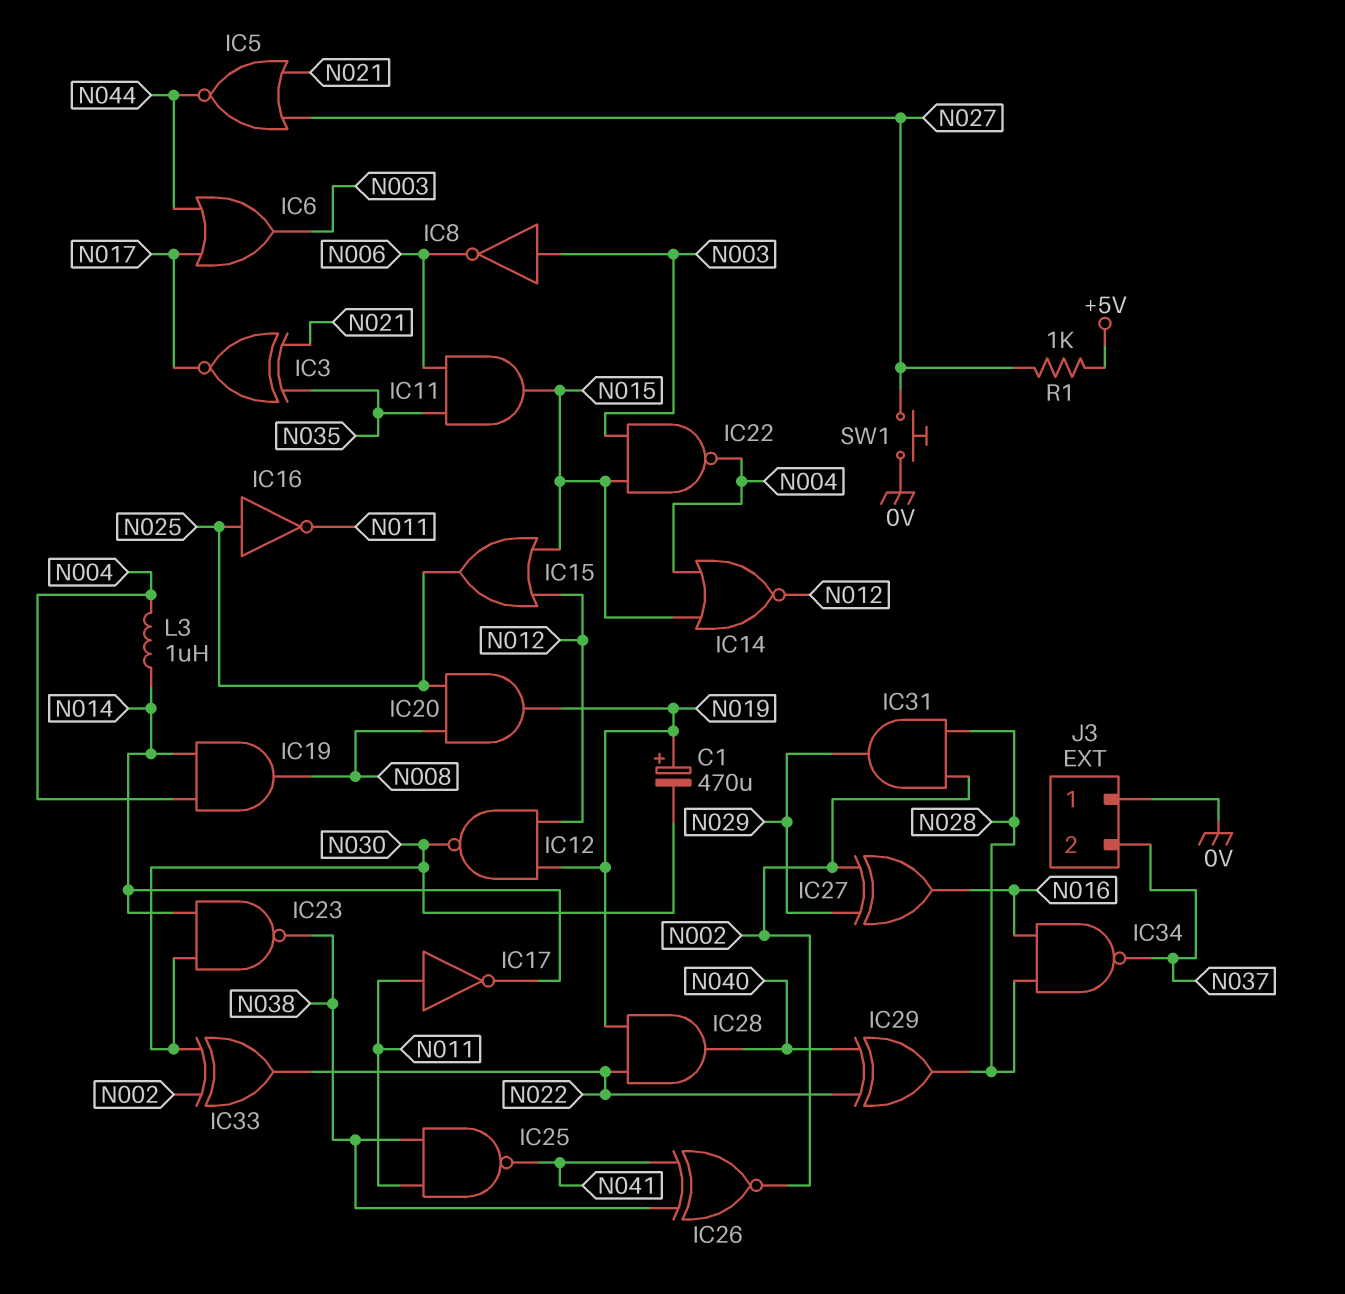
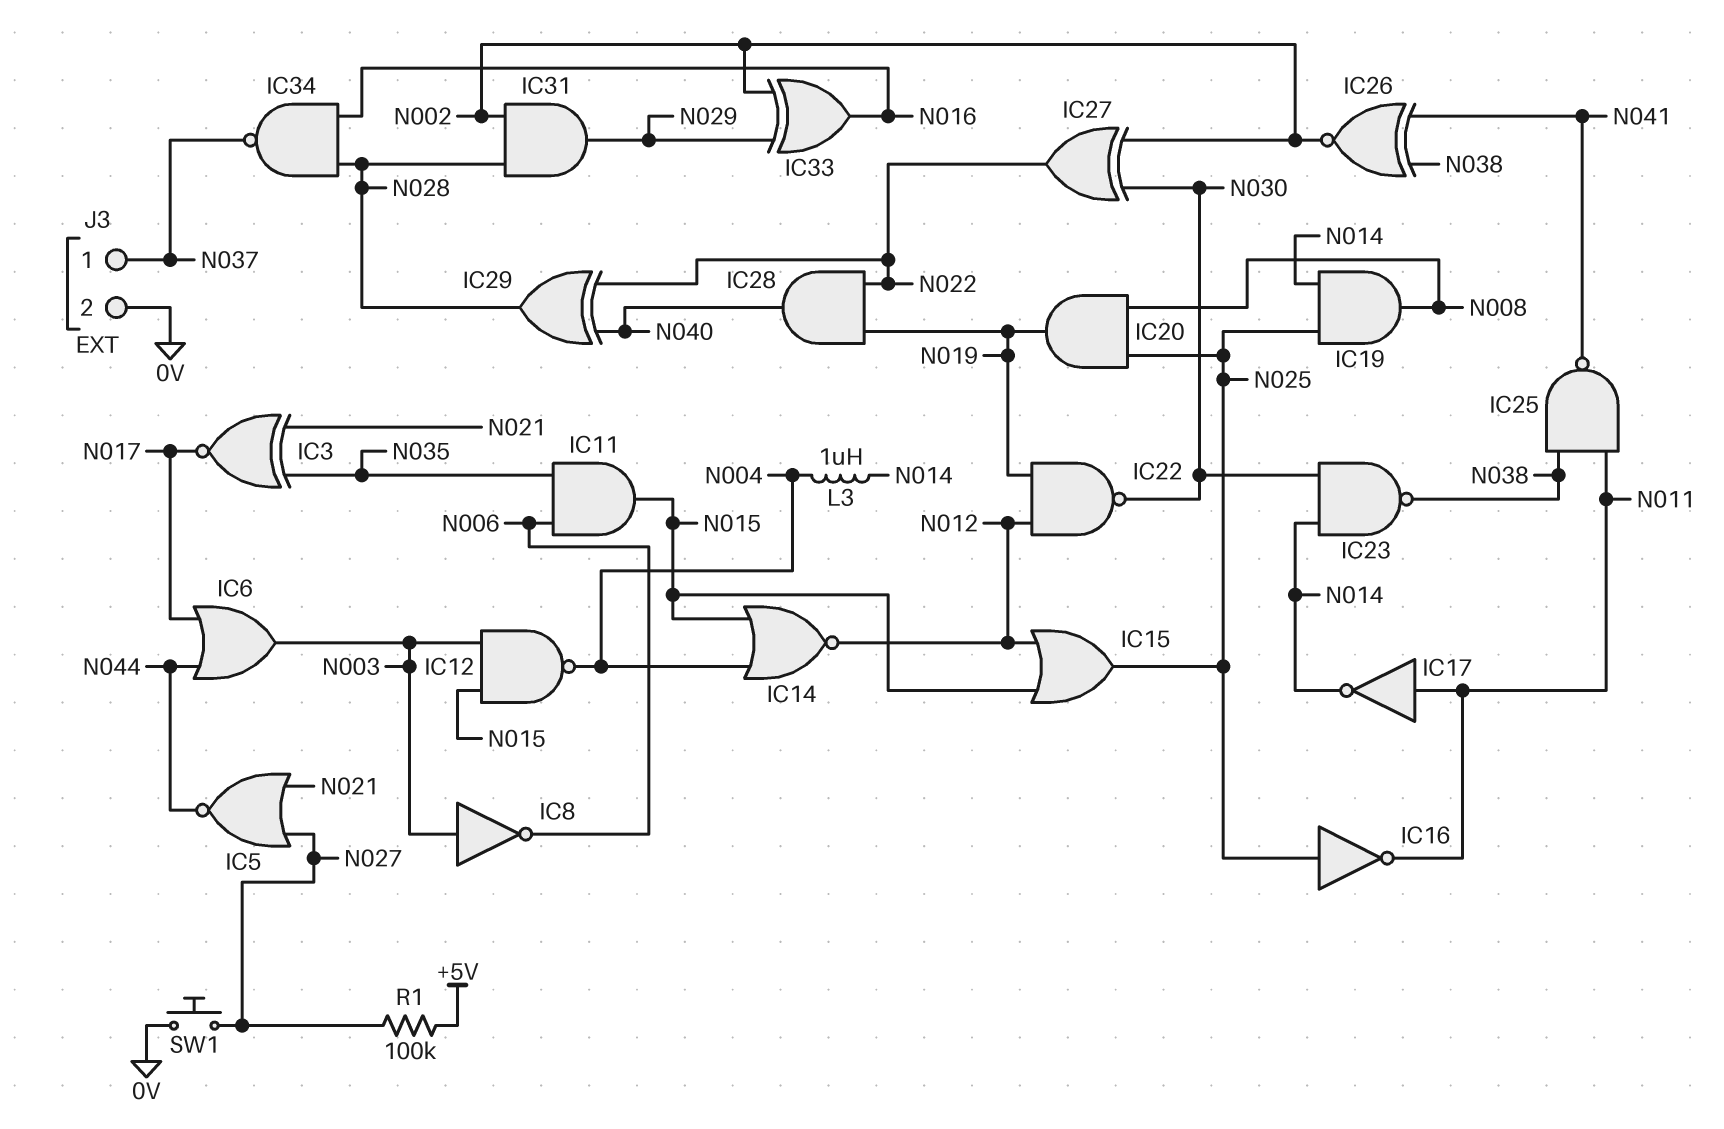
C1: 470uF (plus N019, minus N030) -> none
IC12: NAND (in N012, in N019, out N030) -> NAND (in N003, in N015, out N004)
IC19: AND (in N004, in N014, out N008) -> AND (in N014, in N025, out N008)
IC22: NAND (in N003, in N015, out N004) -> NAND (in N012, in N019, out N030)
IC27: XOR (in N002, in N029, out N016) -> XOR (in N002, in N030, out N022)
IC33: XOR (in N002, in N030, out N022) -> XOR (in N002, in N029, out N016)
J3 pin 1: 0V -> N037
J3 pin 2: N037 -> 0V
R1: 1k (+5V, N027) -> 100k (+5V, N027)

